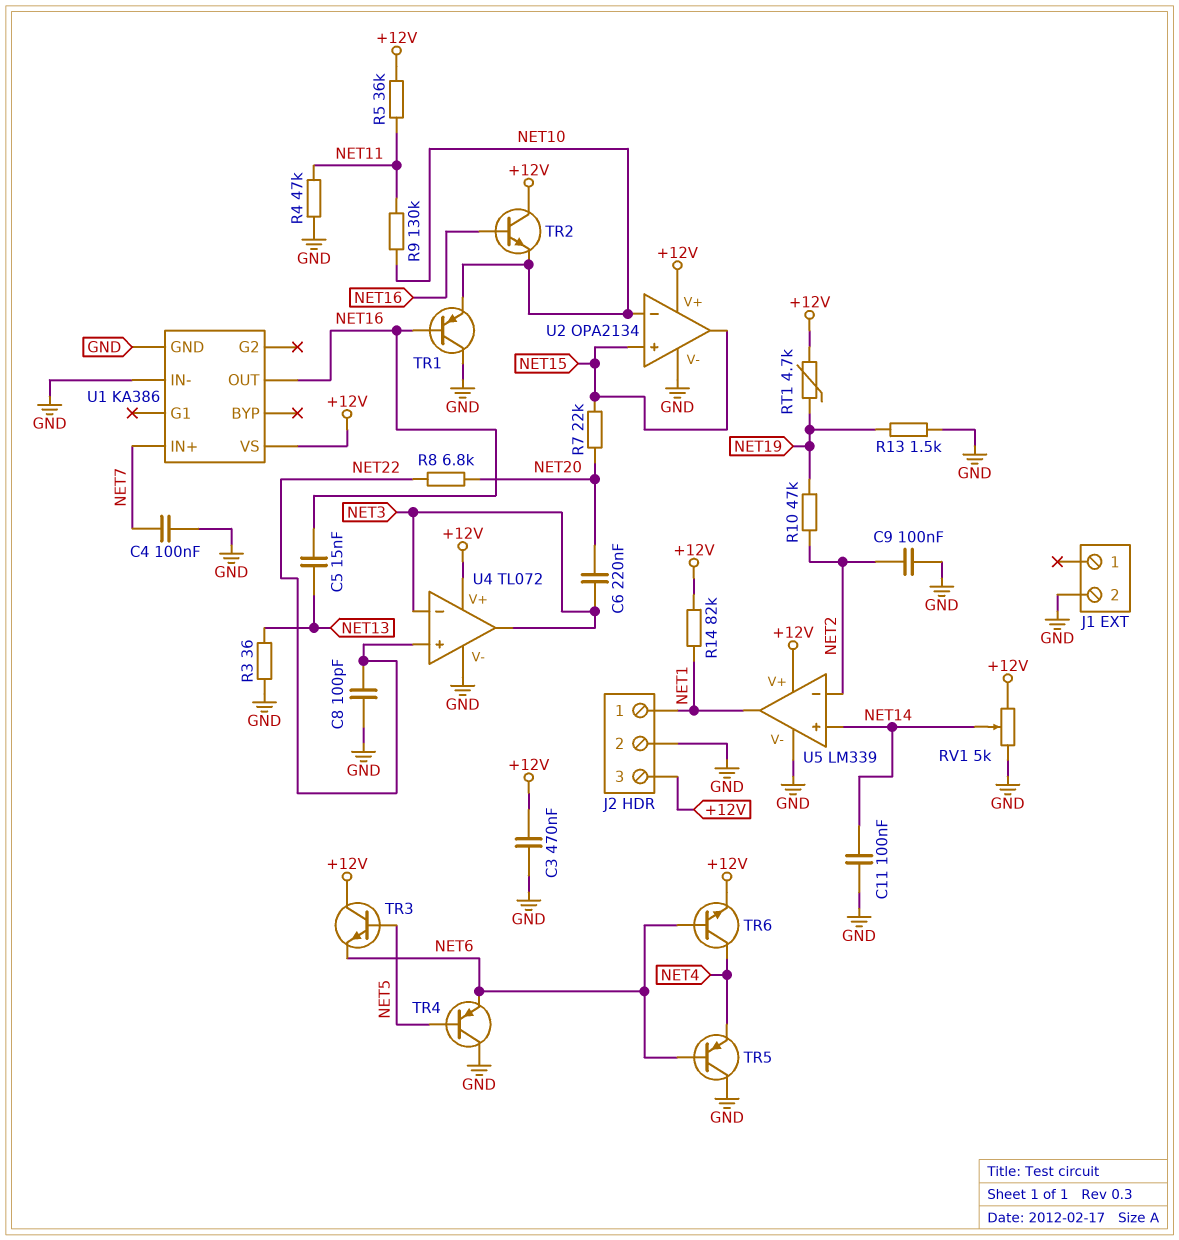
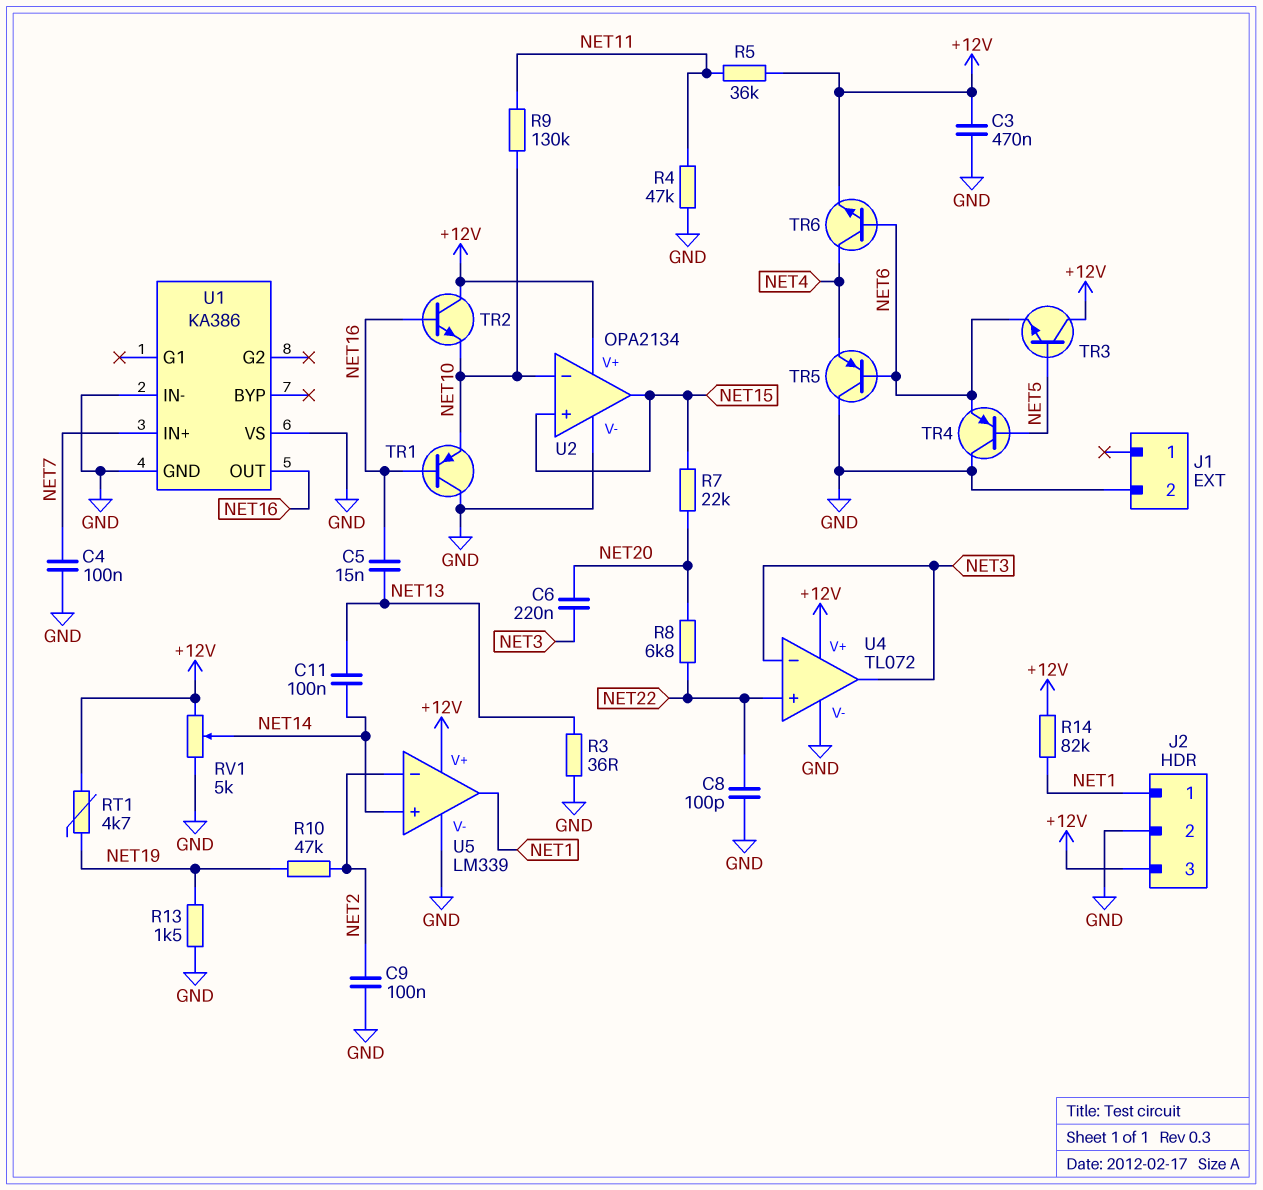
C11: 100nF (GND, NET14) -> 100nF (NET13, NET14)
U1 pin VS: +12V -> GND

